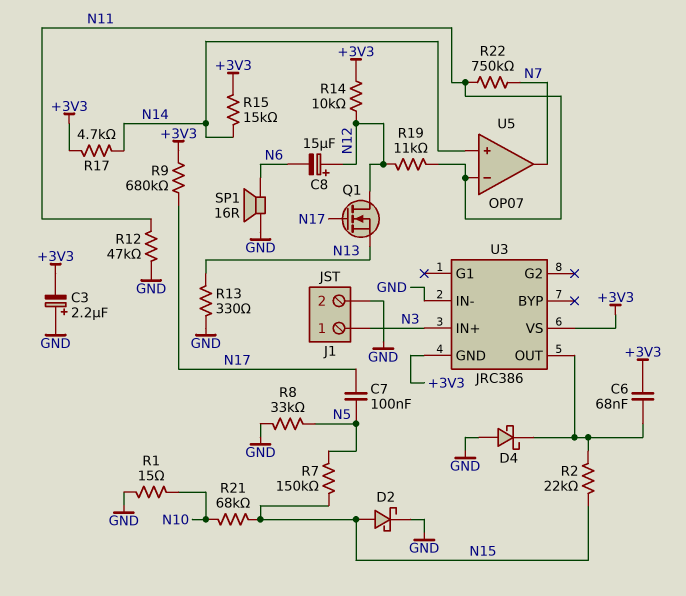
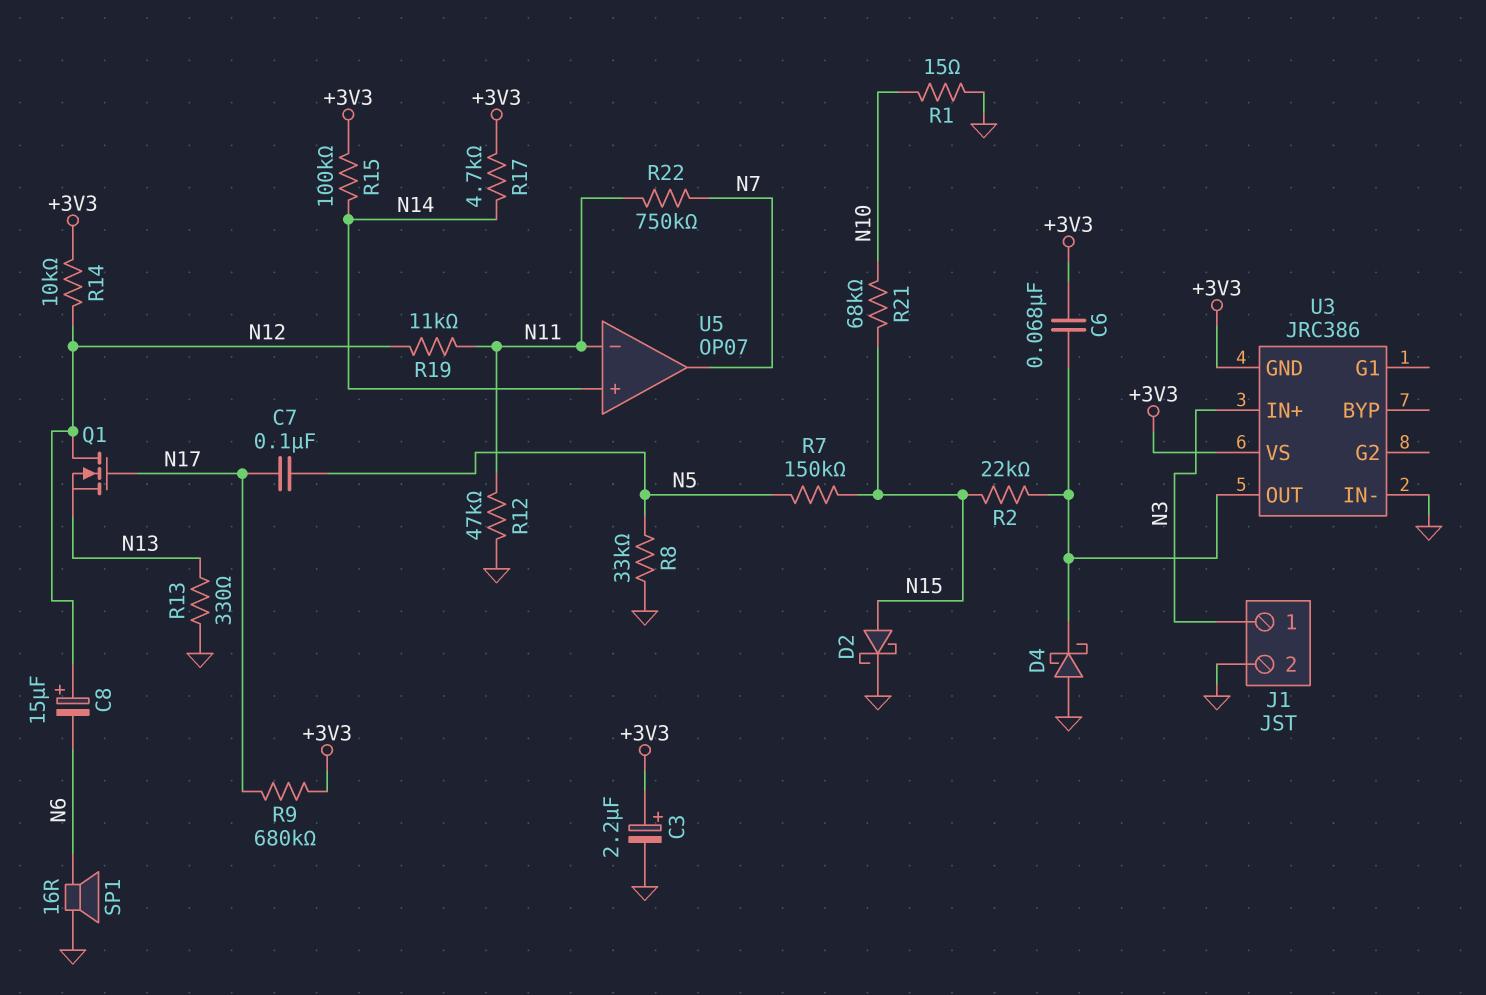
C3: 2.2uF (plus GND, minus +3V3) -> 2.2uF (plus +3V3, minus GND)
R15: 15k (+3V3, N14) -> 100k (+3V3, N14)

